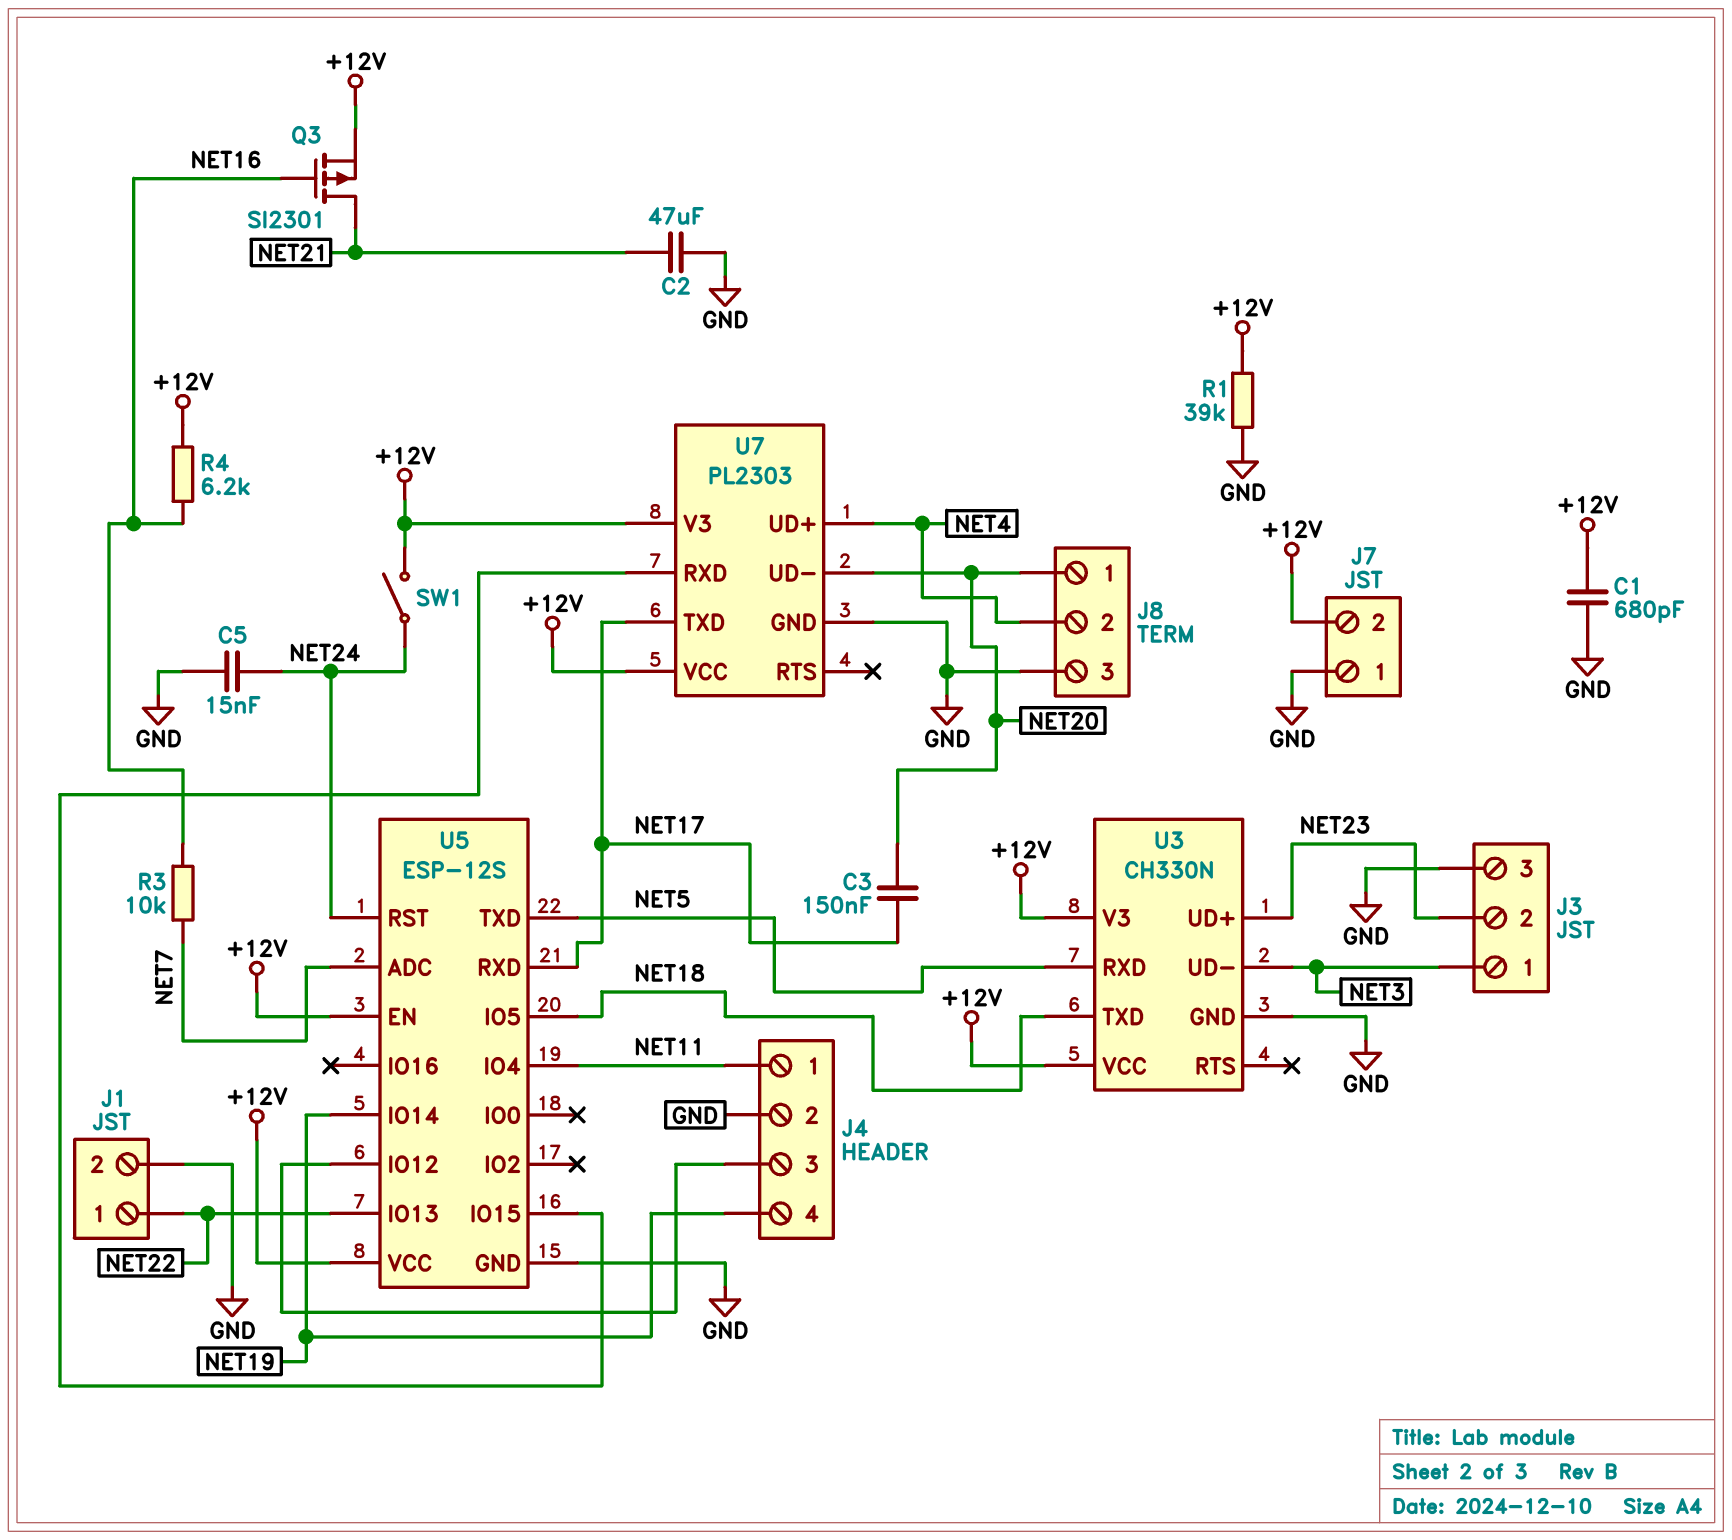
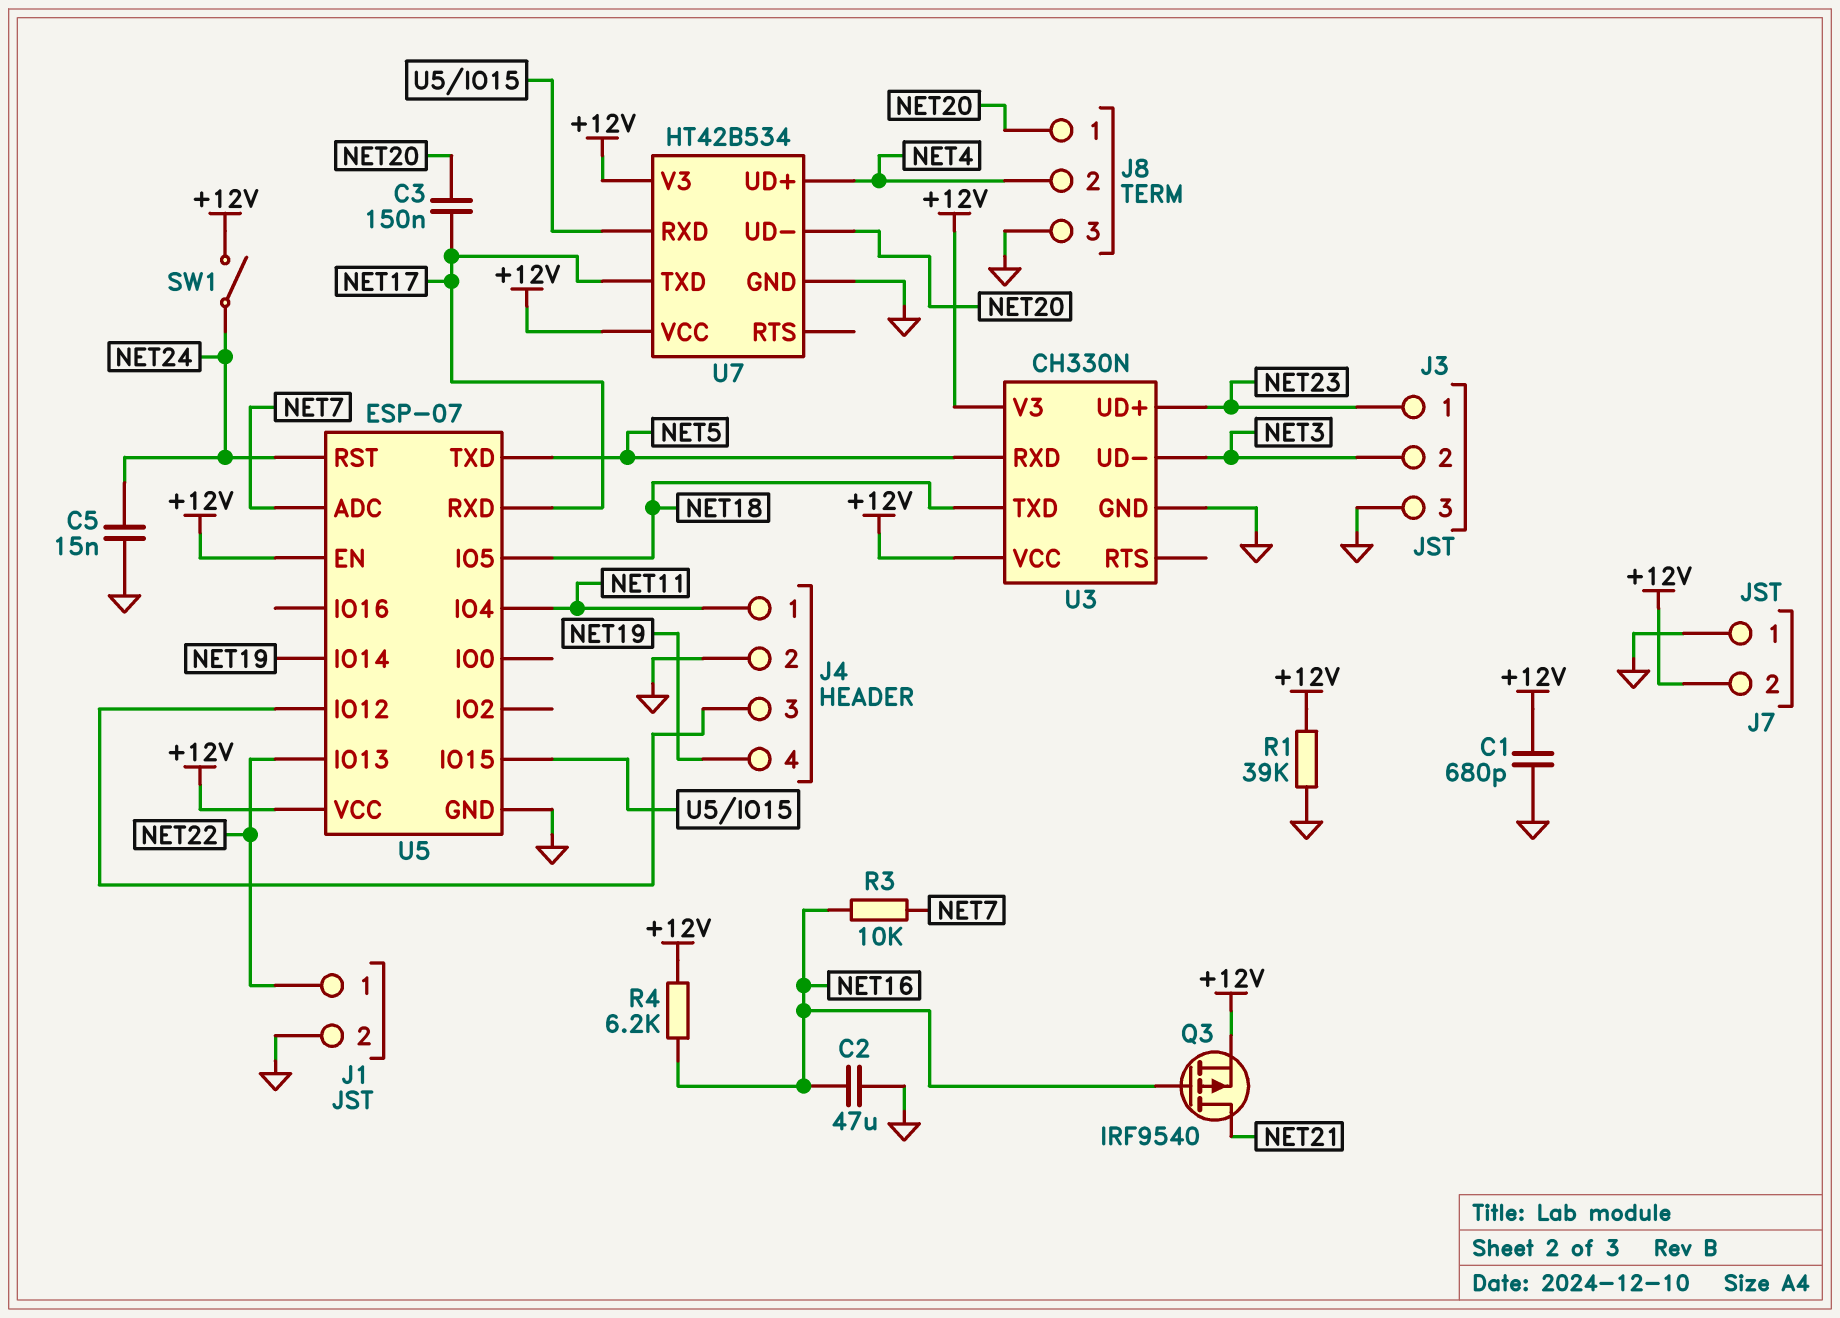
C2: 47uF (GND, NET21) -> 47uF (GND, NET16)
J3 pin 1: NET3 -> NET23
J3 pin 2: NET23 -> NET3
Q3: PMOS SI2301 (G NET16, D NET21, S +12V) -> PMOS IRF9540 (G NET16, D NET21, S +12V)
U5: ESP-12S -> ESP-07
U7: PL2303 -> HT42B534

